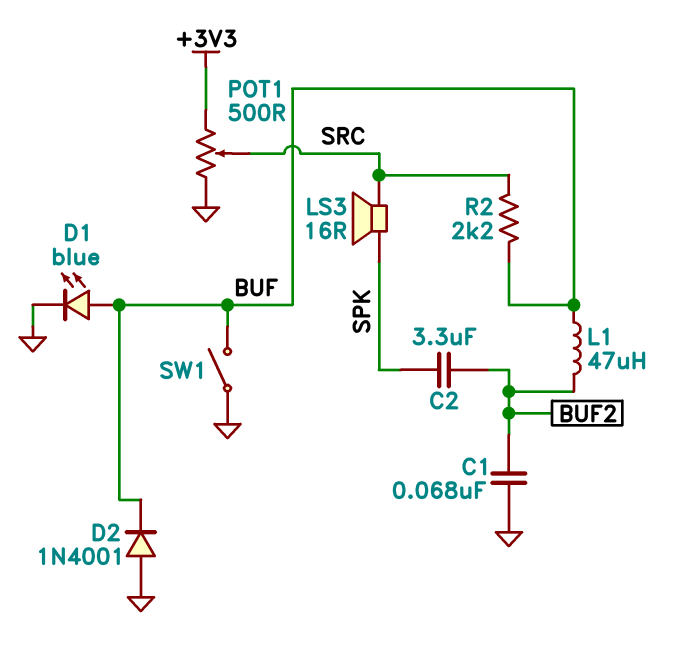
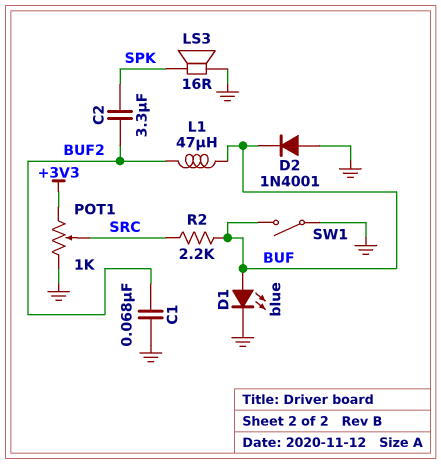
LS3: speaker 16R (SPK, SRC) -> speaker 16R (GND, SPK)
POT1: 500 (+3V3, GND, wiper SRC) -> 1k (+3V3, GND, wiper SRC)

